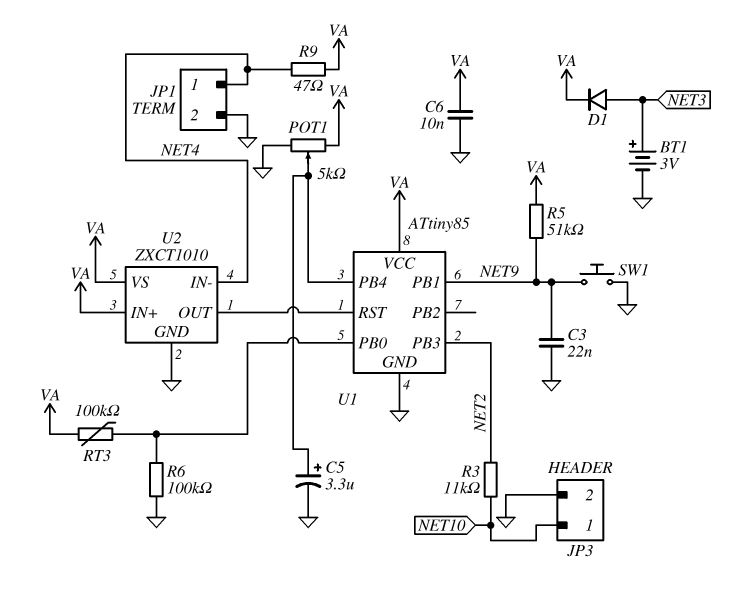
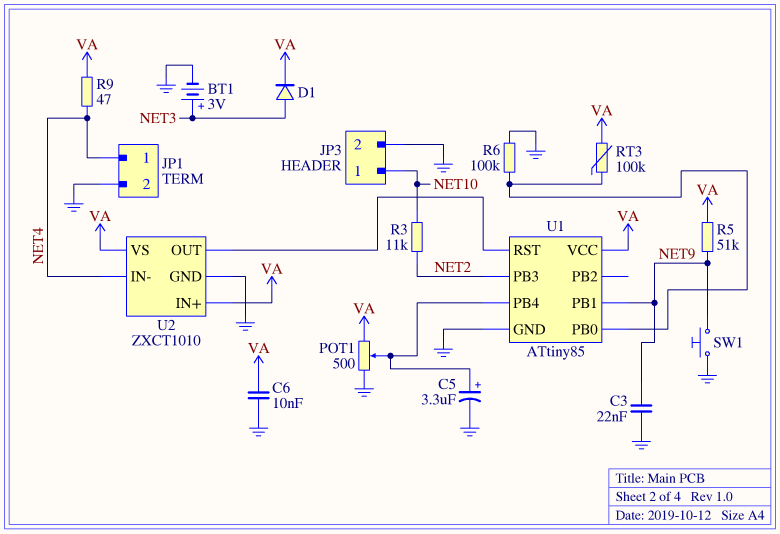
POT1: 5k (GND, VA, wiper U1/PB4) -> 500 (GND, VA, wiper U1/PB4)

